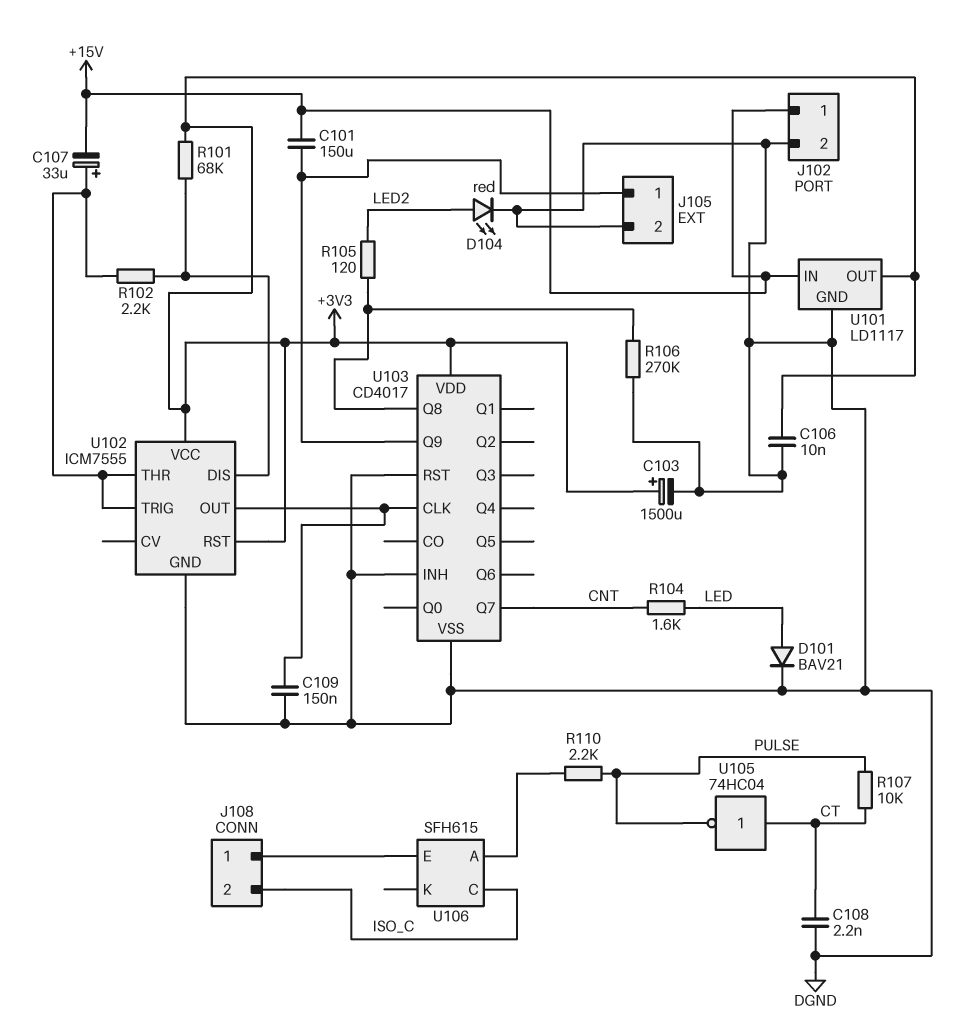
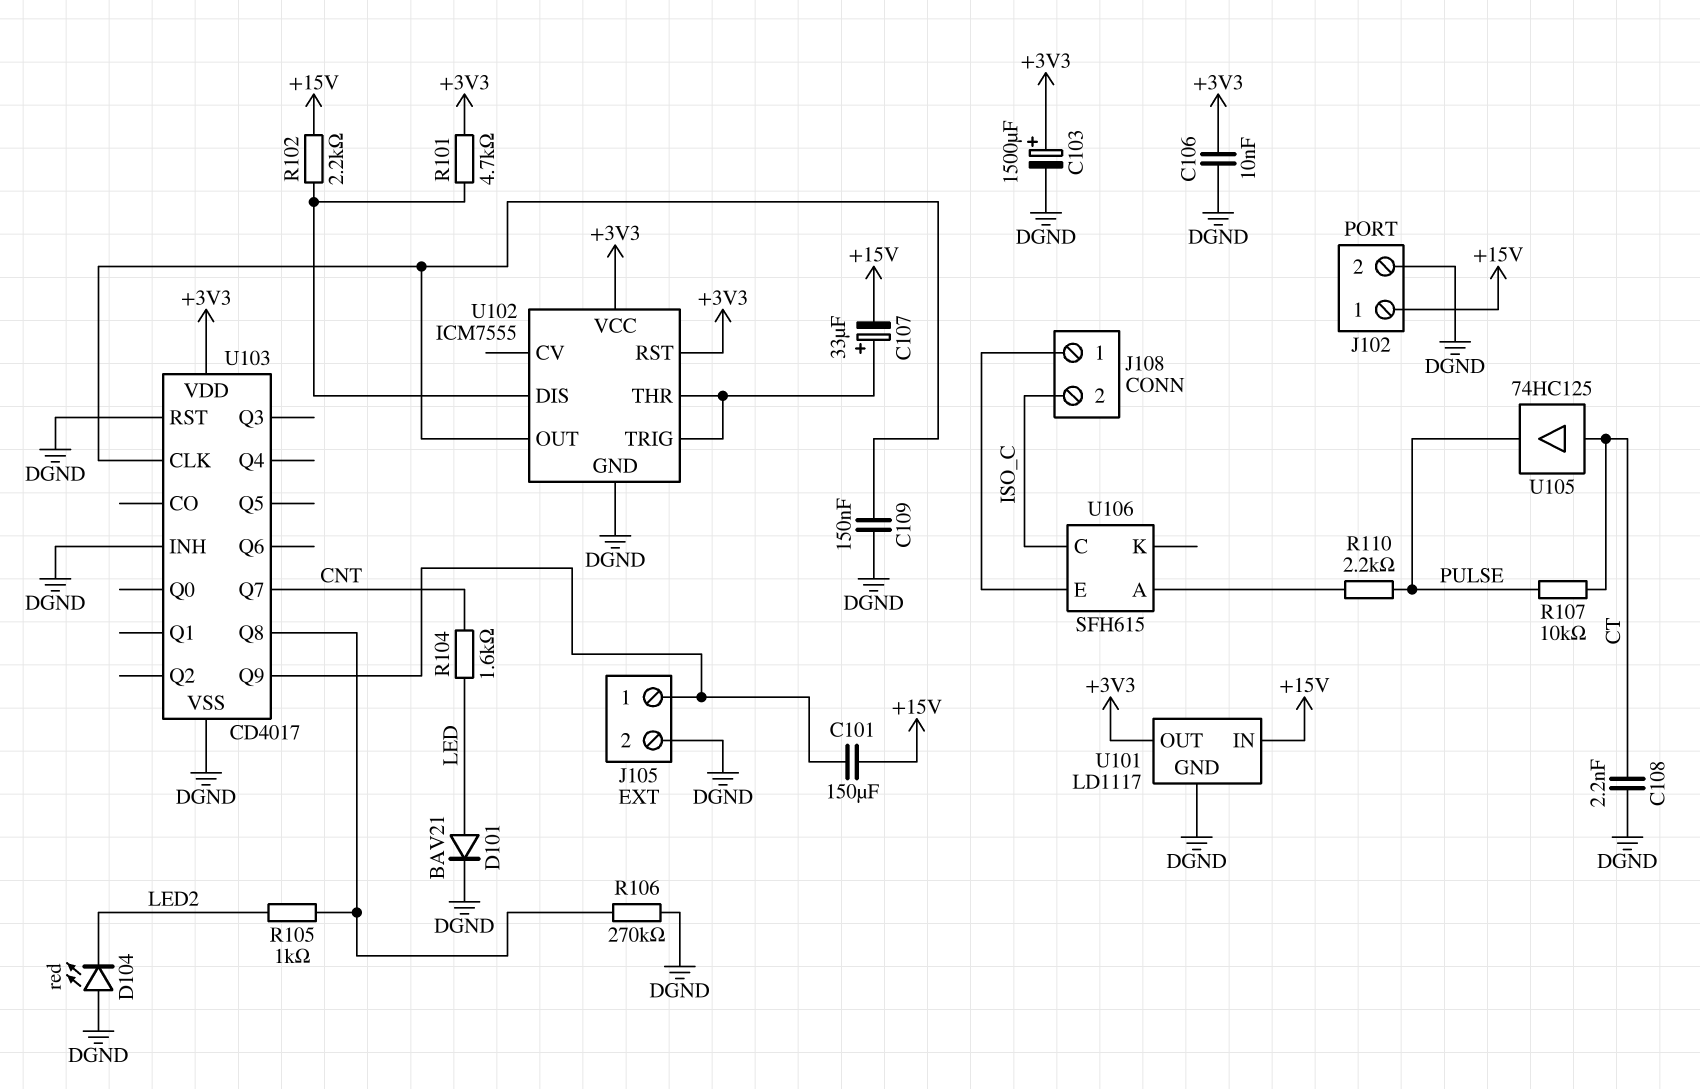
D104: LED red (A LED2, K DGND) -> LED red (A DGND, K LED2)
R101: 68k (+3V3, U102/DIS) -> 4.7k (+3V3, U102/DIS)
R102: 2.2k (U102/DIS, U102/THR) -> 2.2k (+15V, U102/DIS)
R105: 120 (LED2, U103/Q8) -> 1k (LED2, U103/Q8)
U105: NOT 74HC04 (in CT, out PULSE) -> buffer 74HC125 (in CT, out PULSE)

